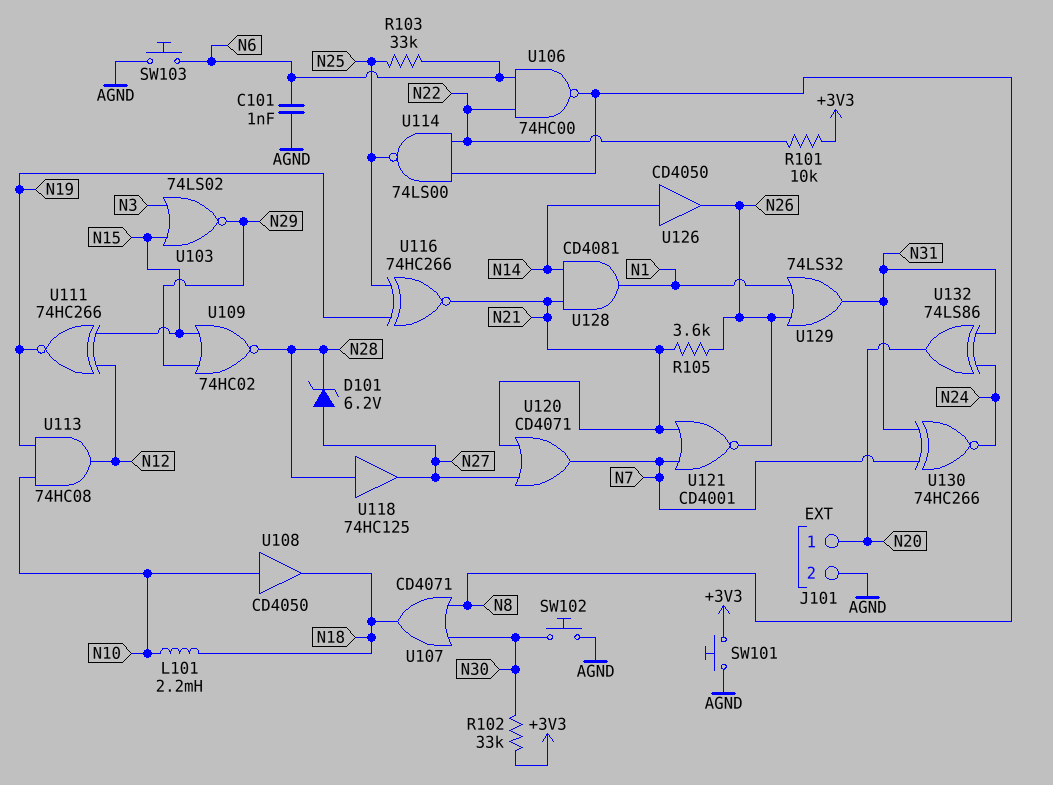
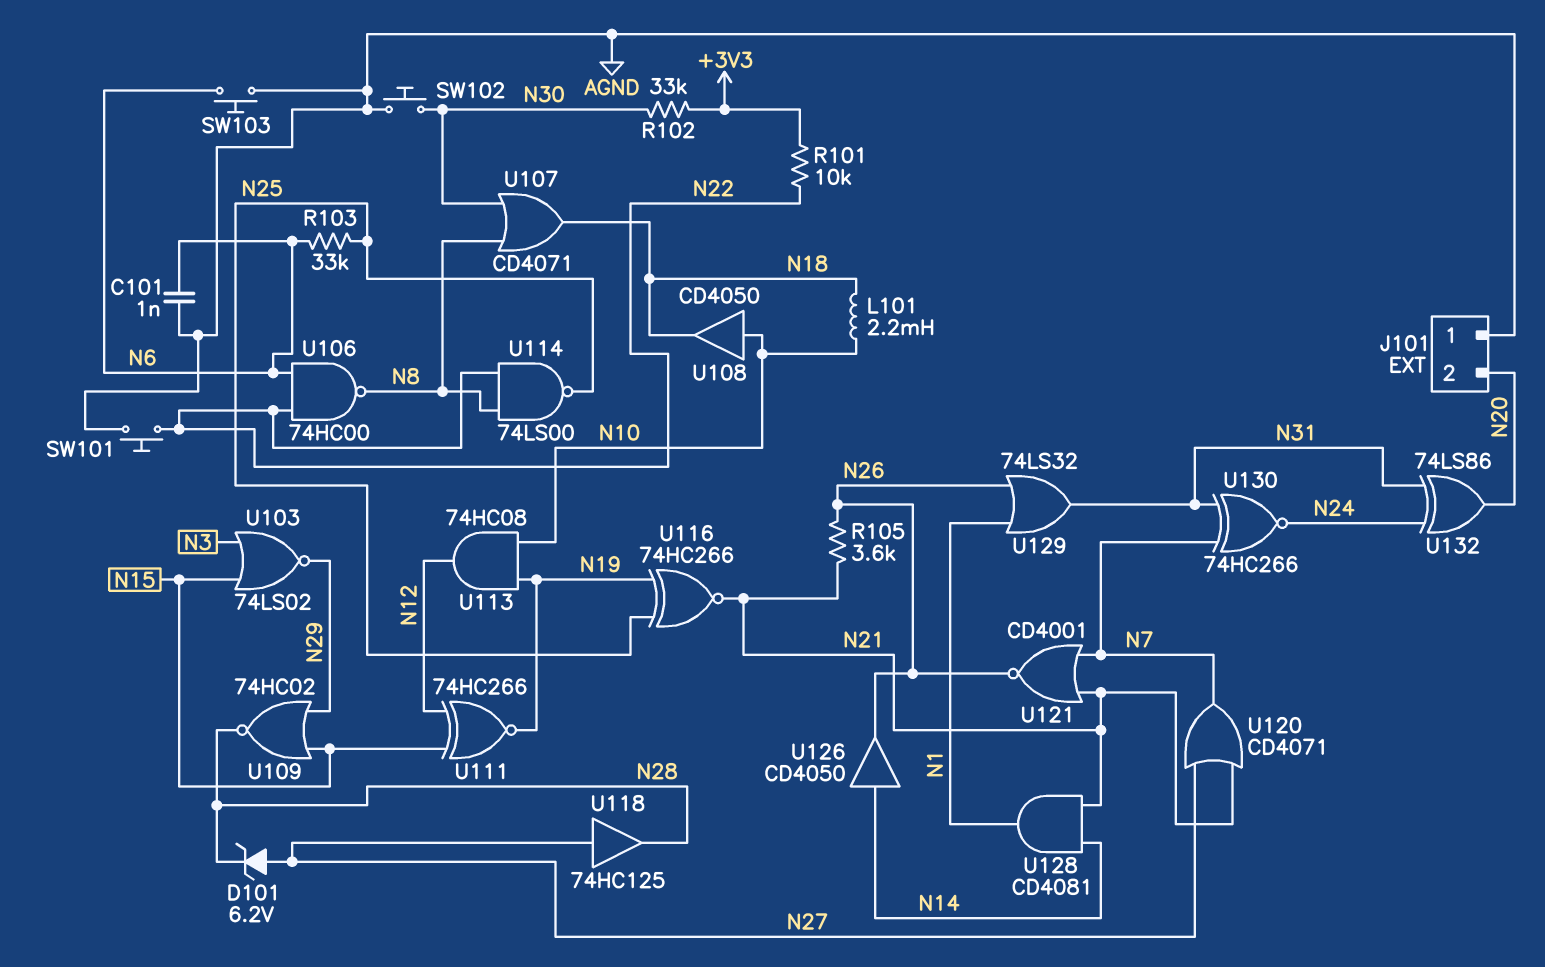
J101 pin 1: N20 -> AGND
J101 pin 2: AGND -> N20
SW101: button (+3V3, AGND) -> button (AGND, N22)
U118: buffer 74HC125 (in N28, out N27) -> buffer 74HC125 (in N27, out N28)

